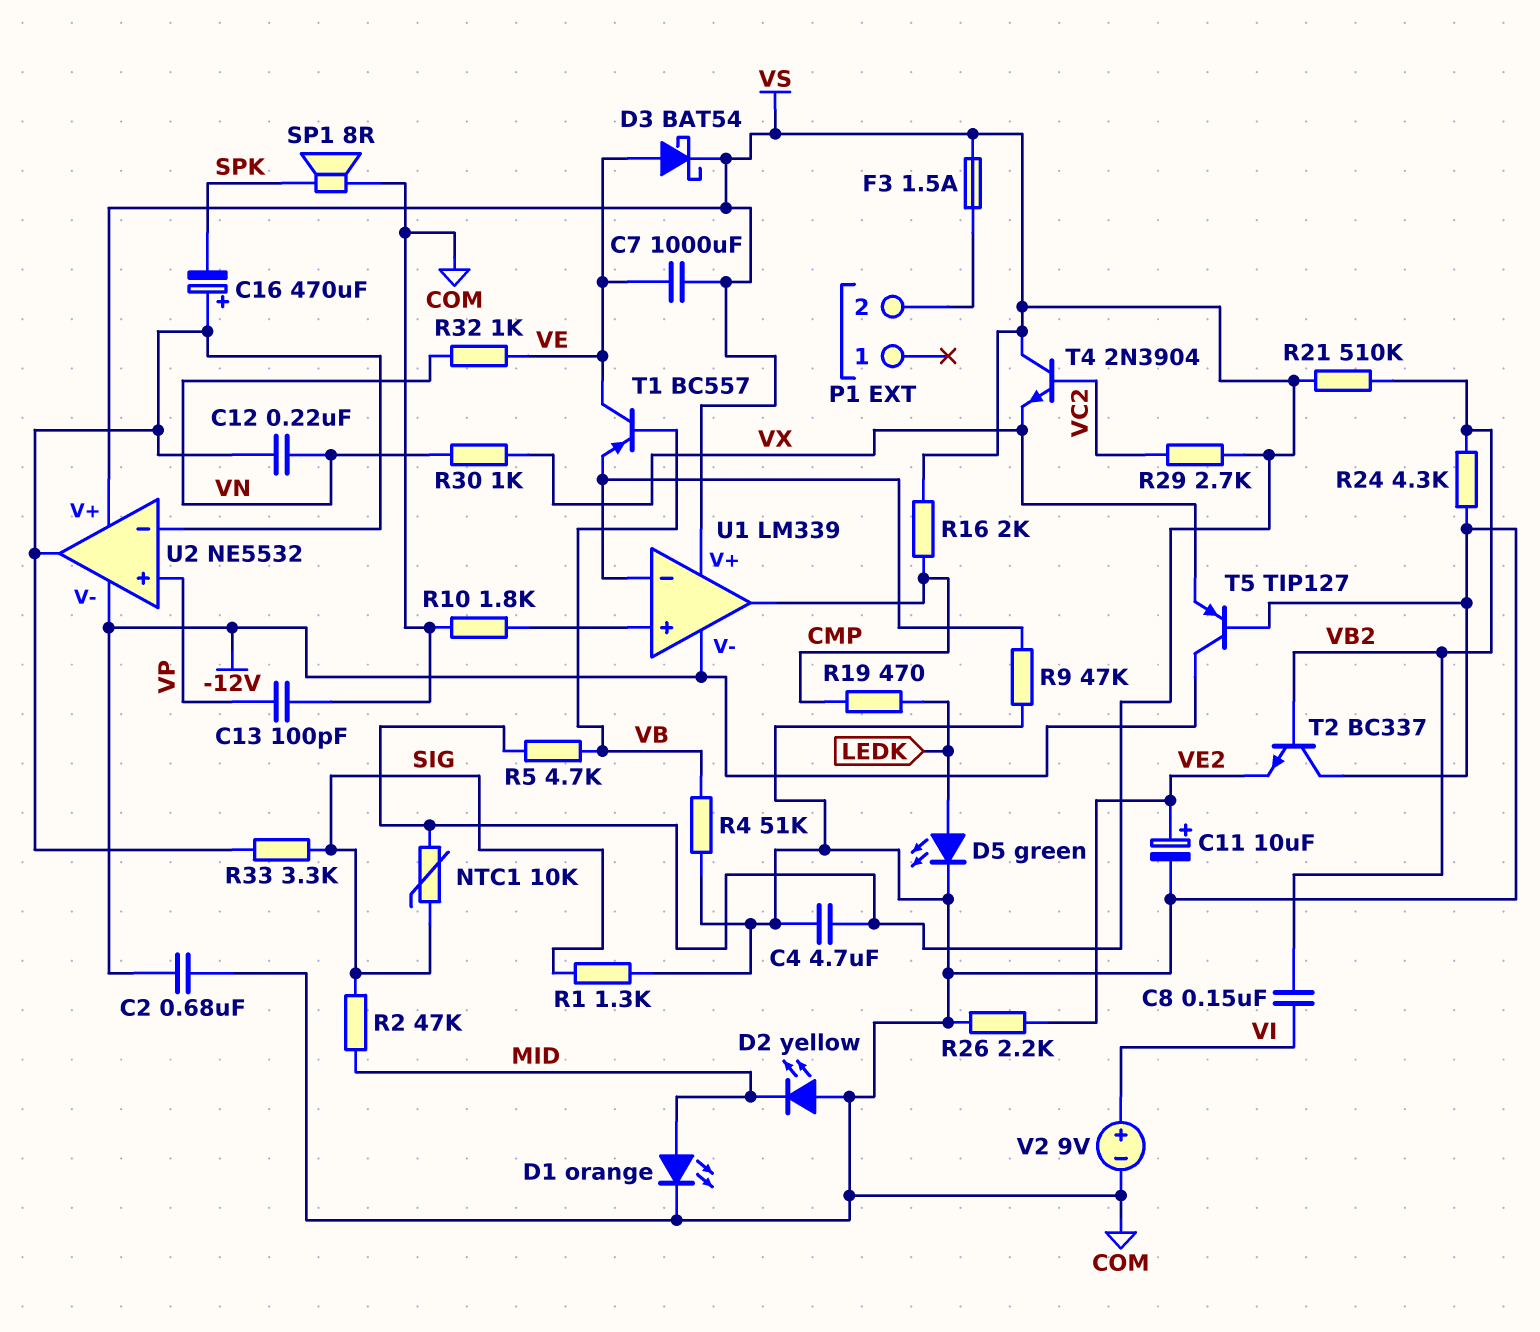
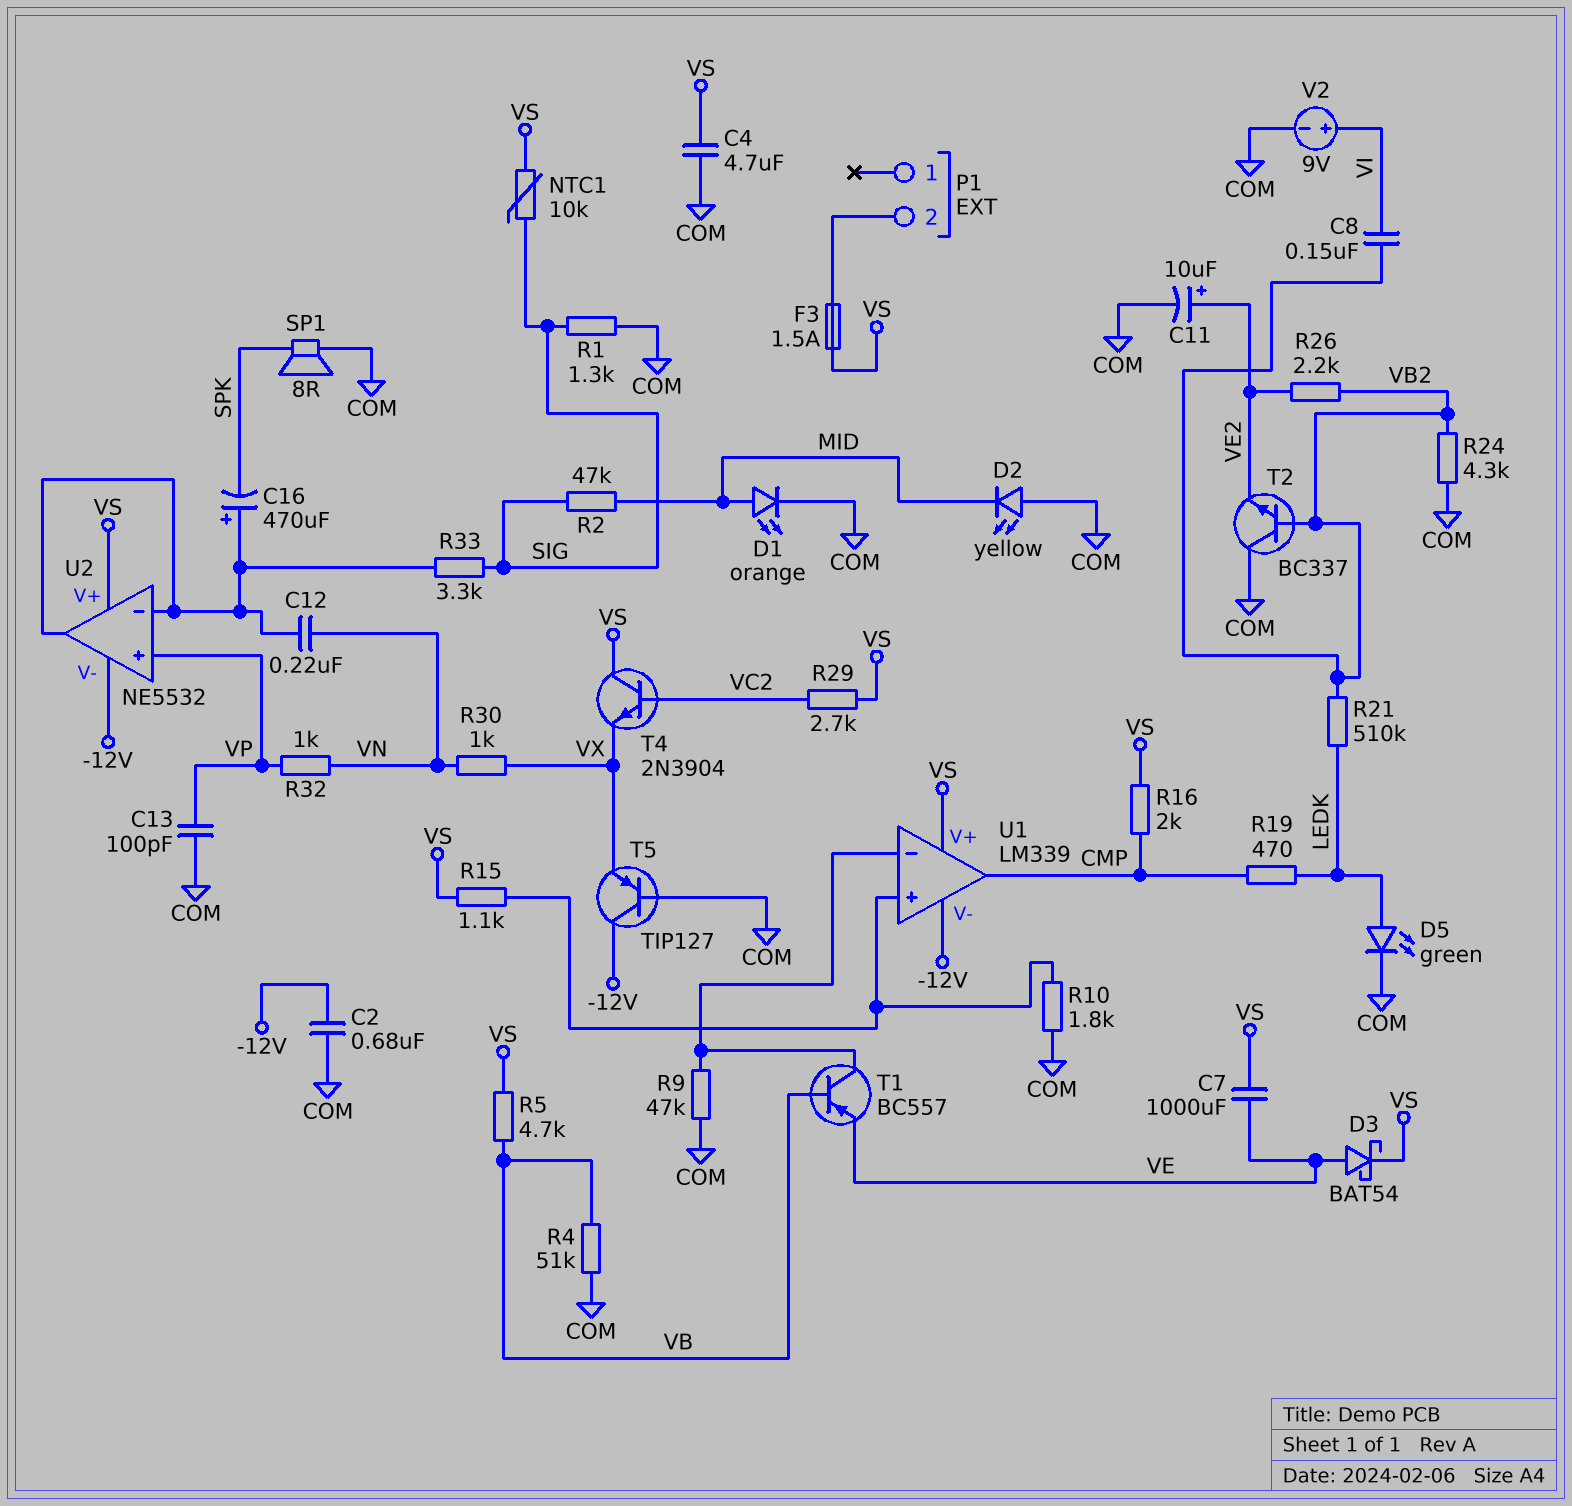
R15: none -> 1.1k (U1/in+, VS)
R21: 510k (VB2, VS) -> 510k (LEDK, VB2)
R26: 2.2k (COM, VE2) -> 2.2k (VB2, VE2)
R32: 1k (VE, VN) -> 1k (VN, VP)
T1: PNP BC557 (B VB, C VE, E U1/in-) -> PNP BC557 (B VB, C U1/in-, E VE)

